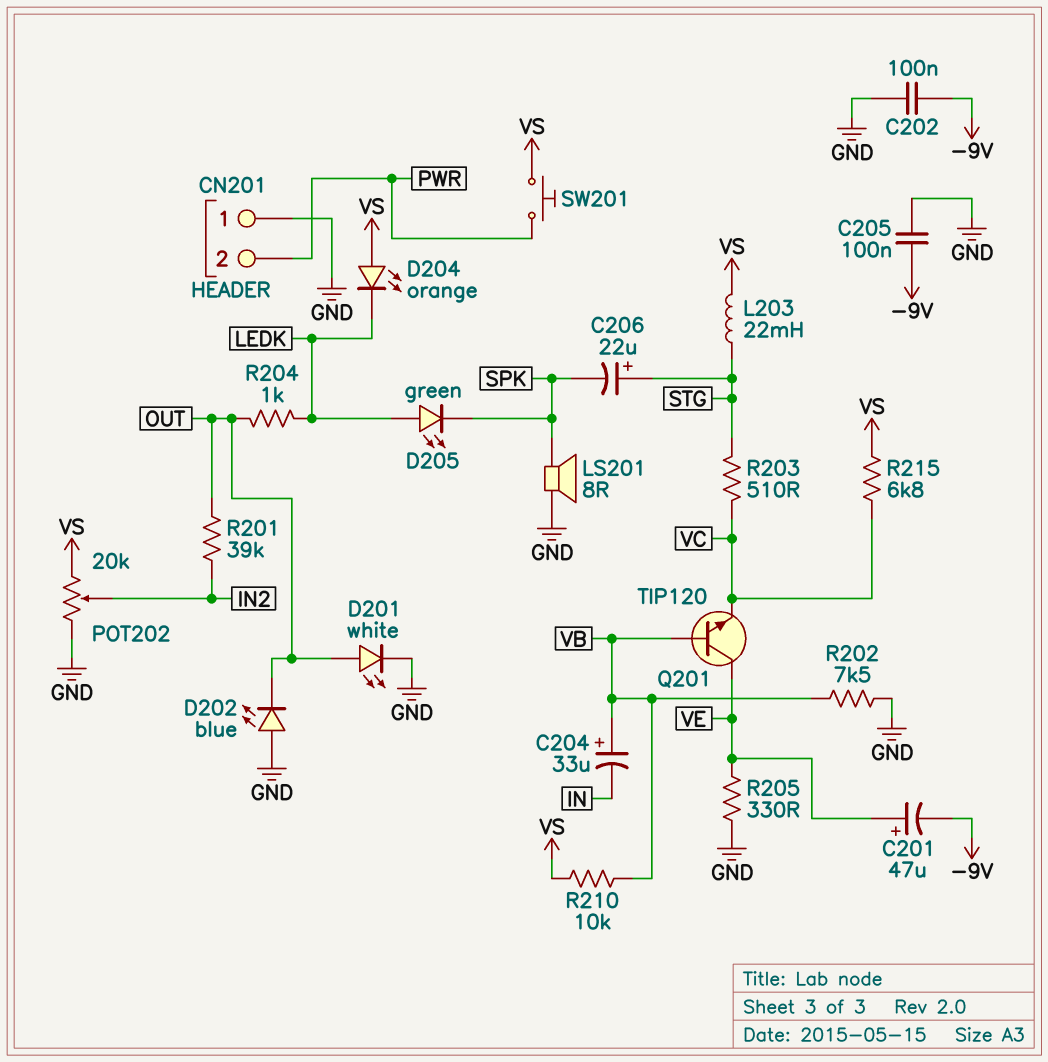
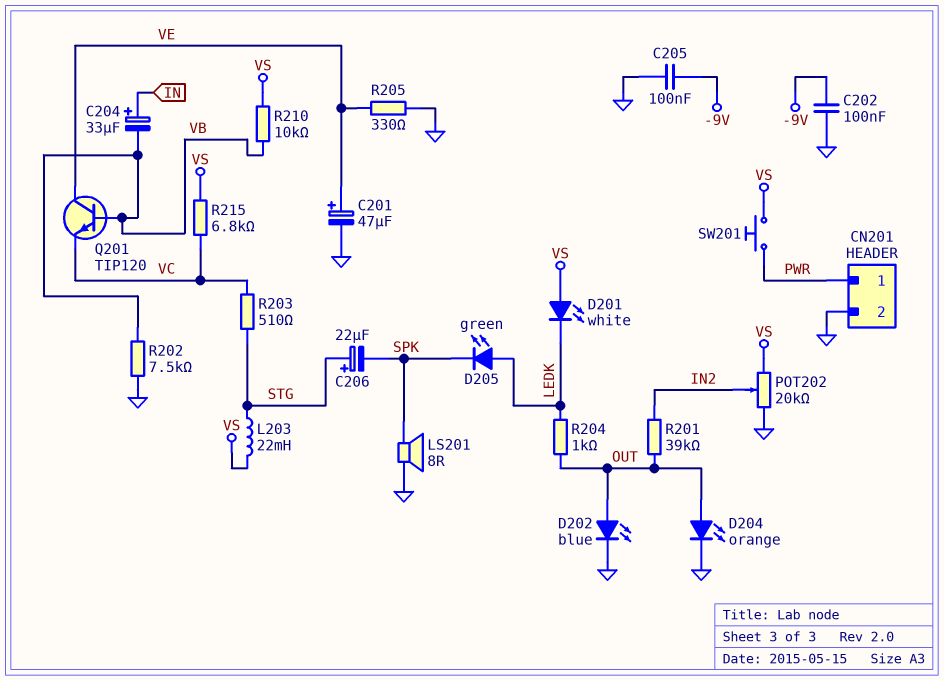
C201: 47uF (plus VE, minus -9V) -> 47uF (plus VE, minus GND)
C204: 33uF (plus VB, minus IN) -> 33uF (plus IN, minus VB)
CN201 pin 1: GND -> PWR
CN201 pin 2: PWR -> GND
D201: LED white (A OUT, K GND) -> LED white (A VS, K LEDK)
D202: LED blue (A GND, K OUT) -> LED blue (A OUT, K GND)
D204: LED orange (A VS, K LEDK) -> LED orange (A OUT, K GND)

